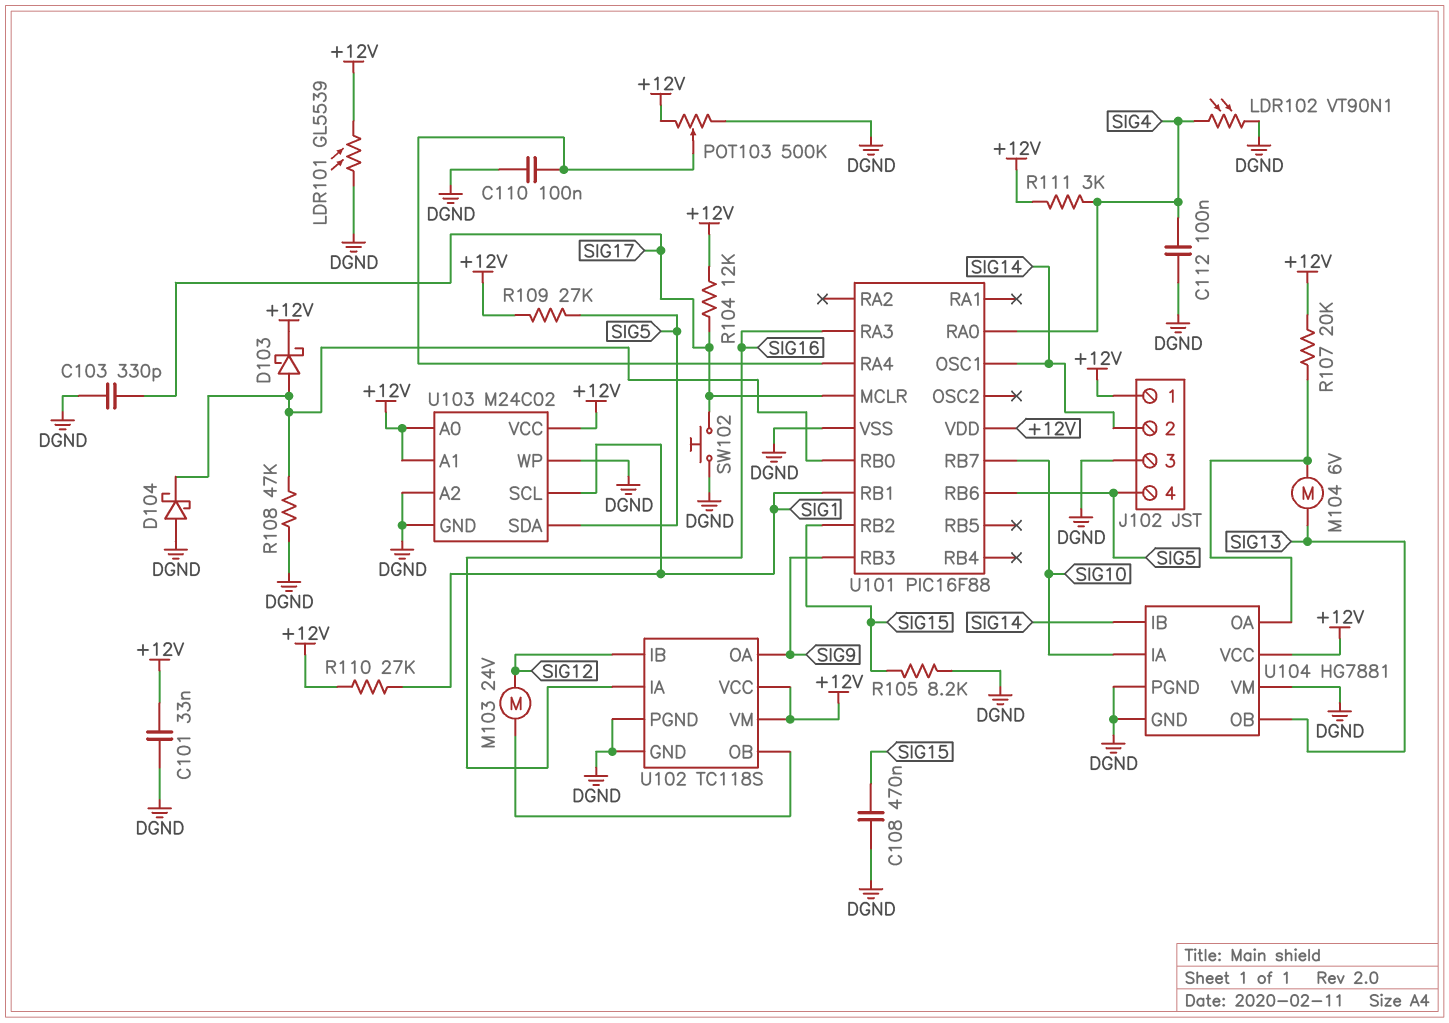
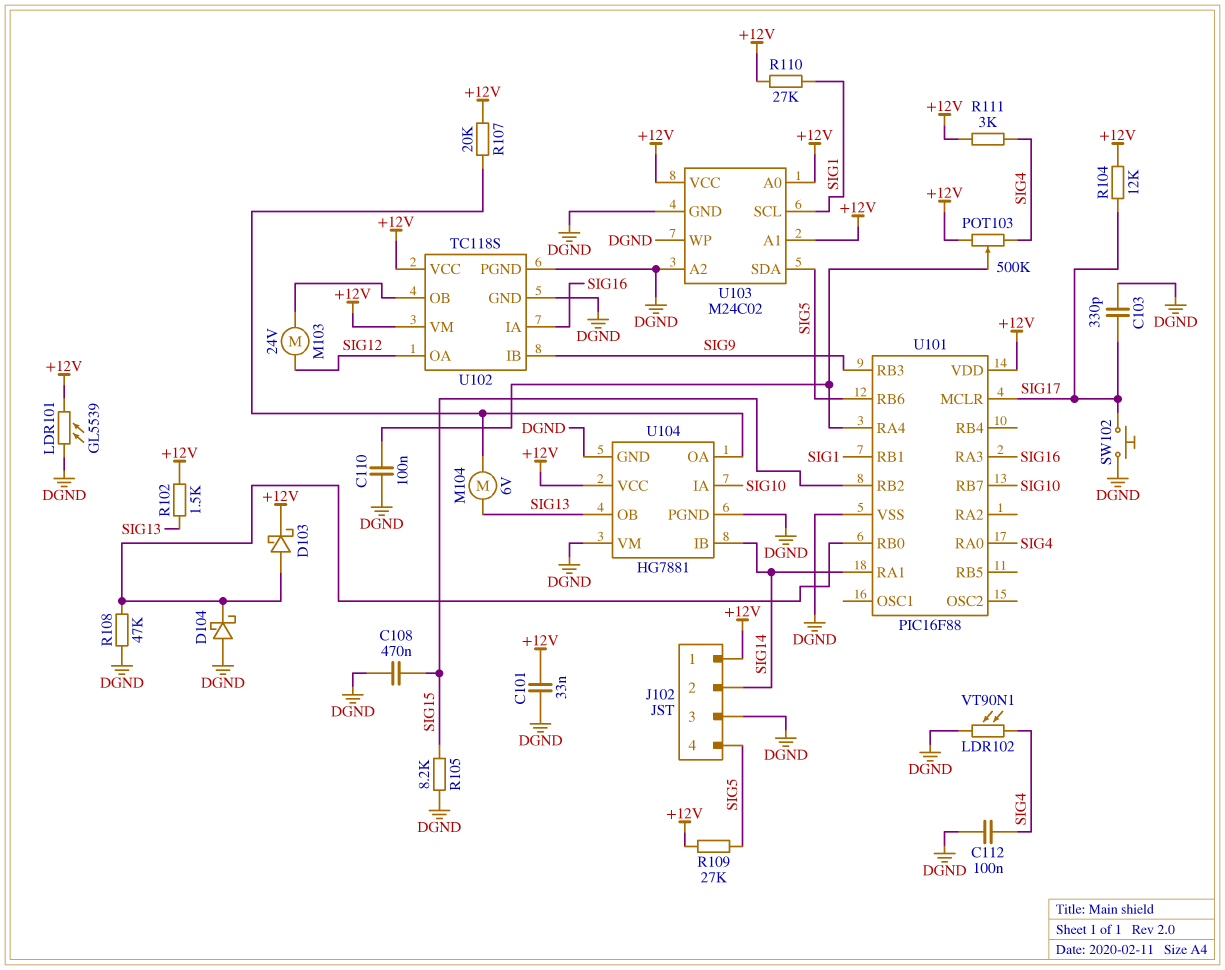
POT103: 500k (+12V, DGND, wiper U101/RA4) -> 500k (+12V, SIG4, wiper U101/RA4)
R102: none -> 1.5k (+12V, SIG13)
U101 pin OSC1: SIG14 -> none
U101 pin RA1: none -> SIG14
U102 pin IB: SIG12 -> SIG9
U102 pin OA: SIG9 -> SIG12

